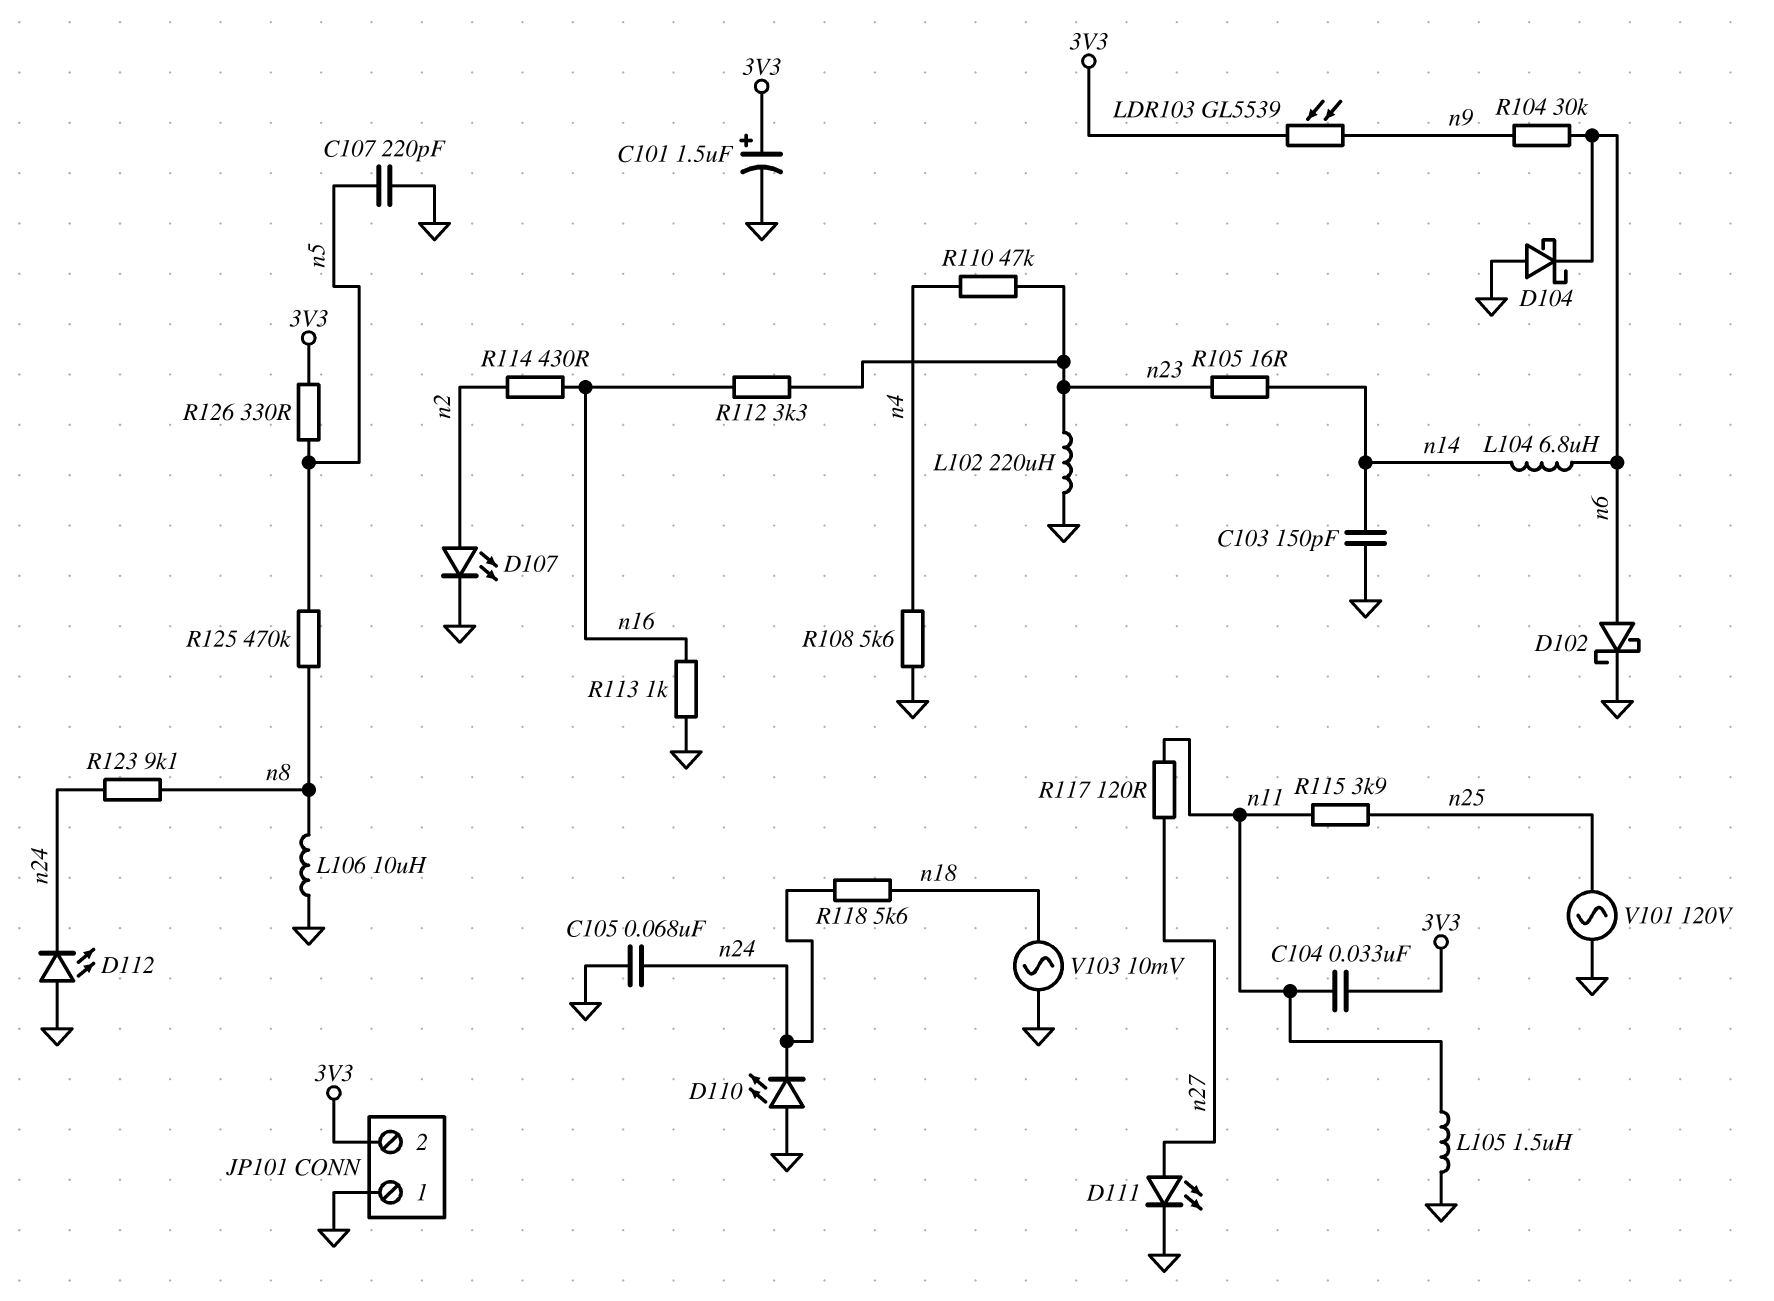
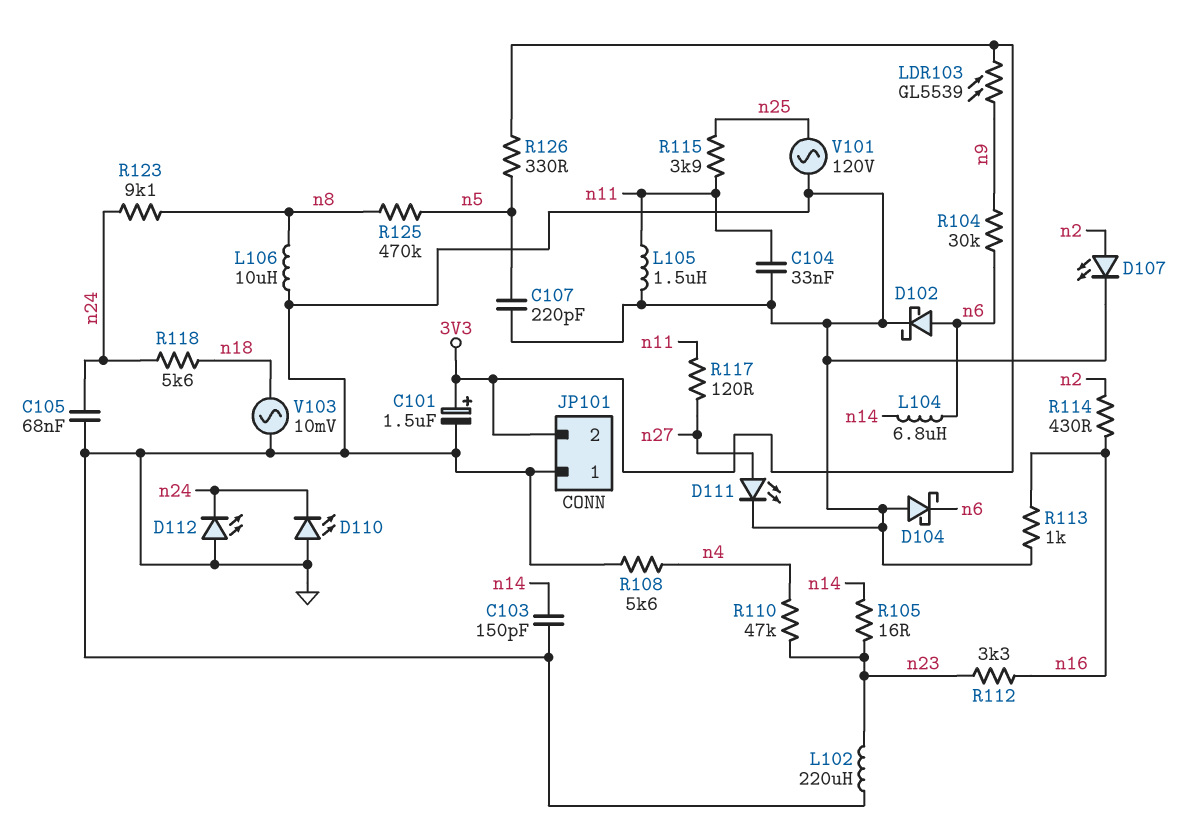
C104: 33nF (3V3, n11) -> 33nF (GND, n11)

